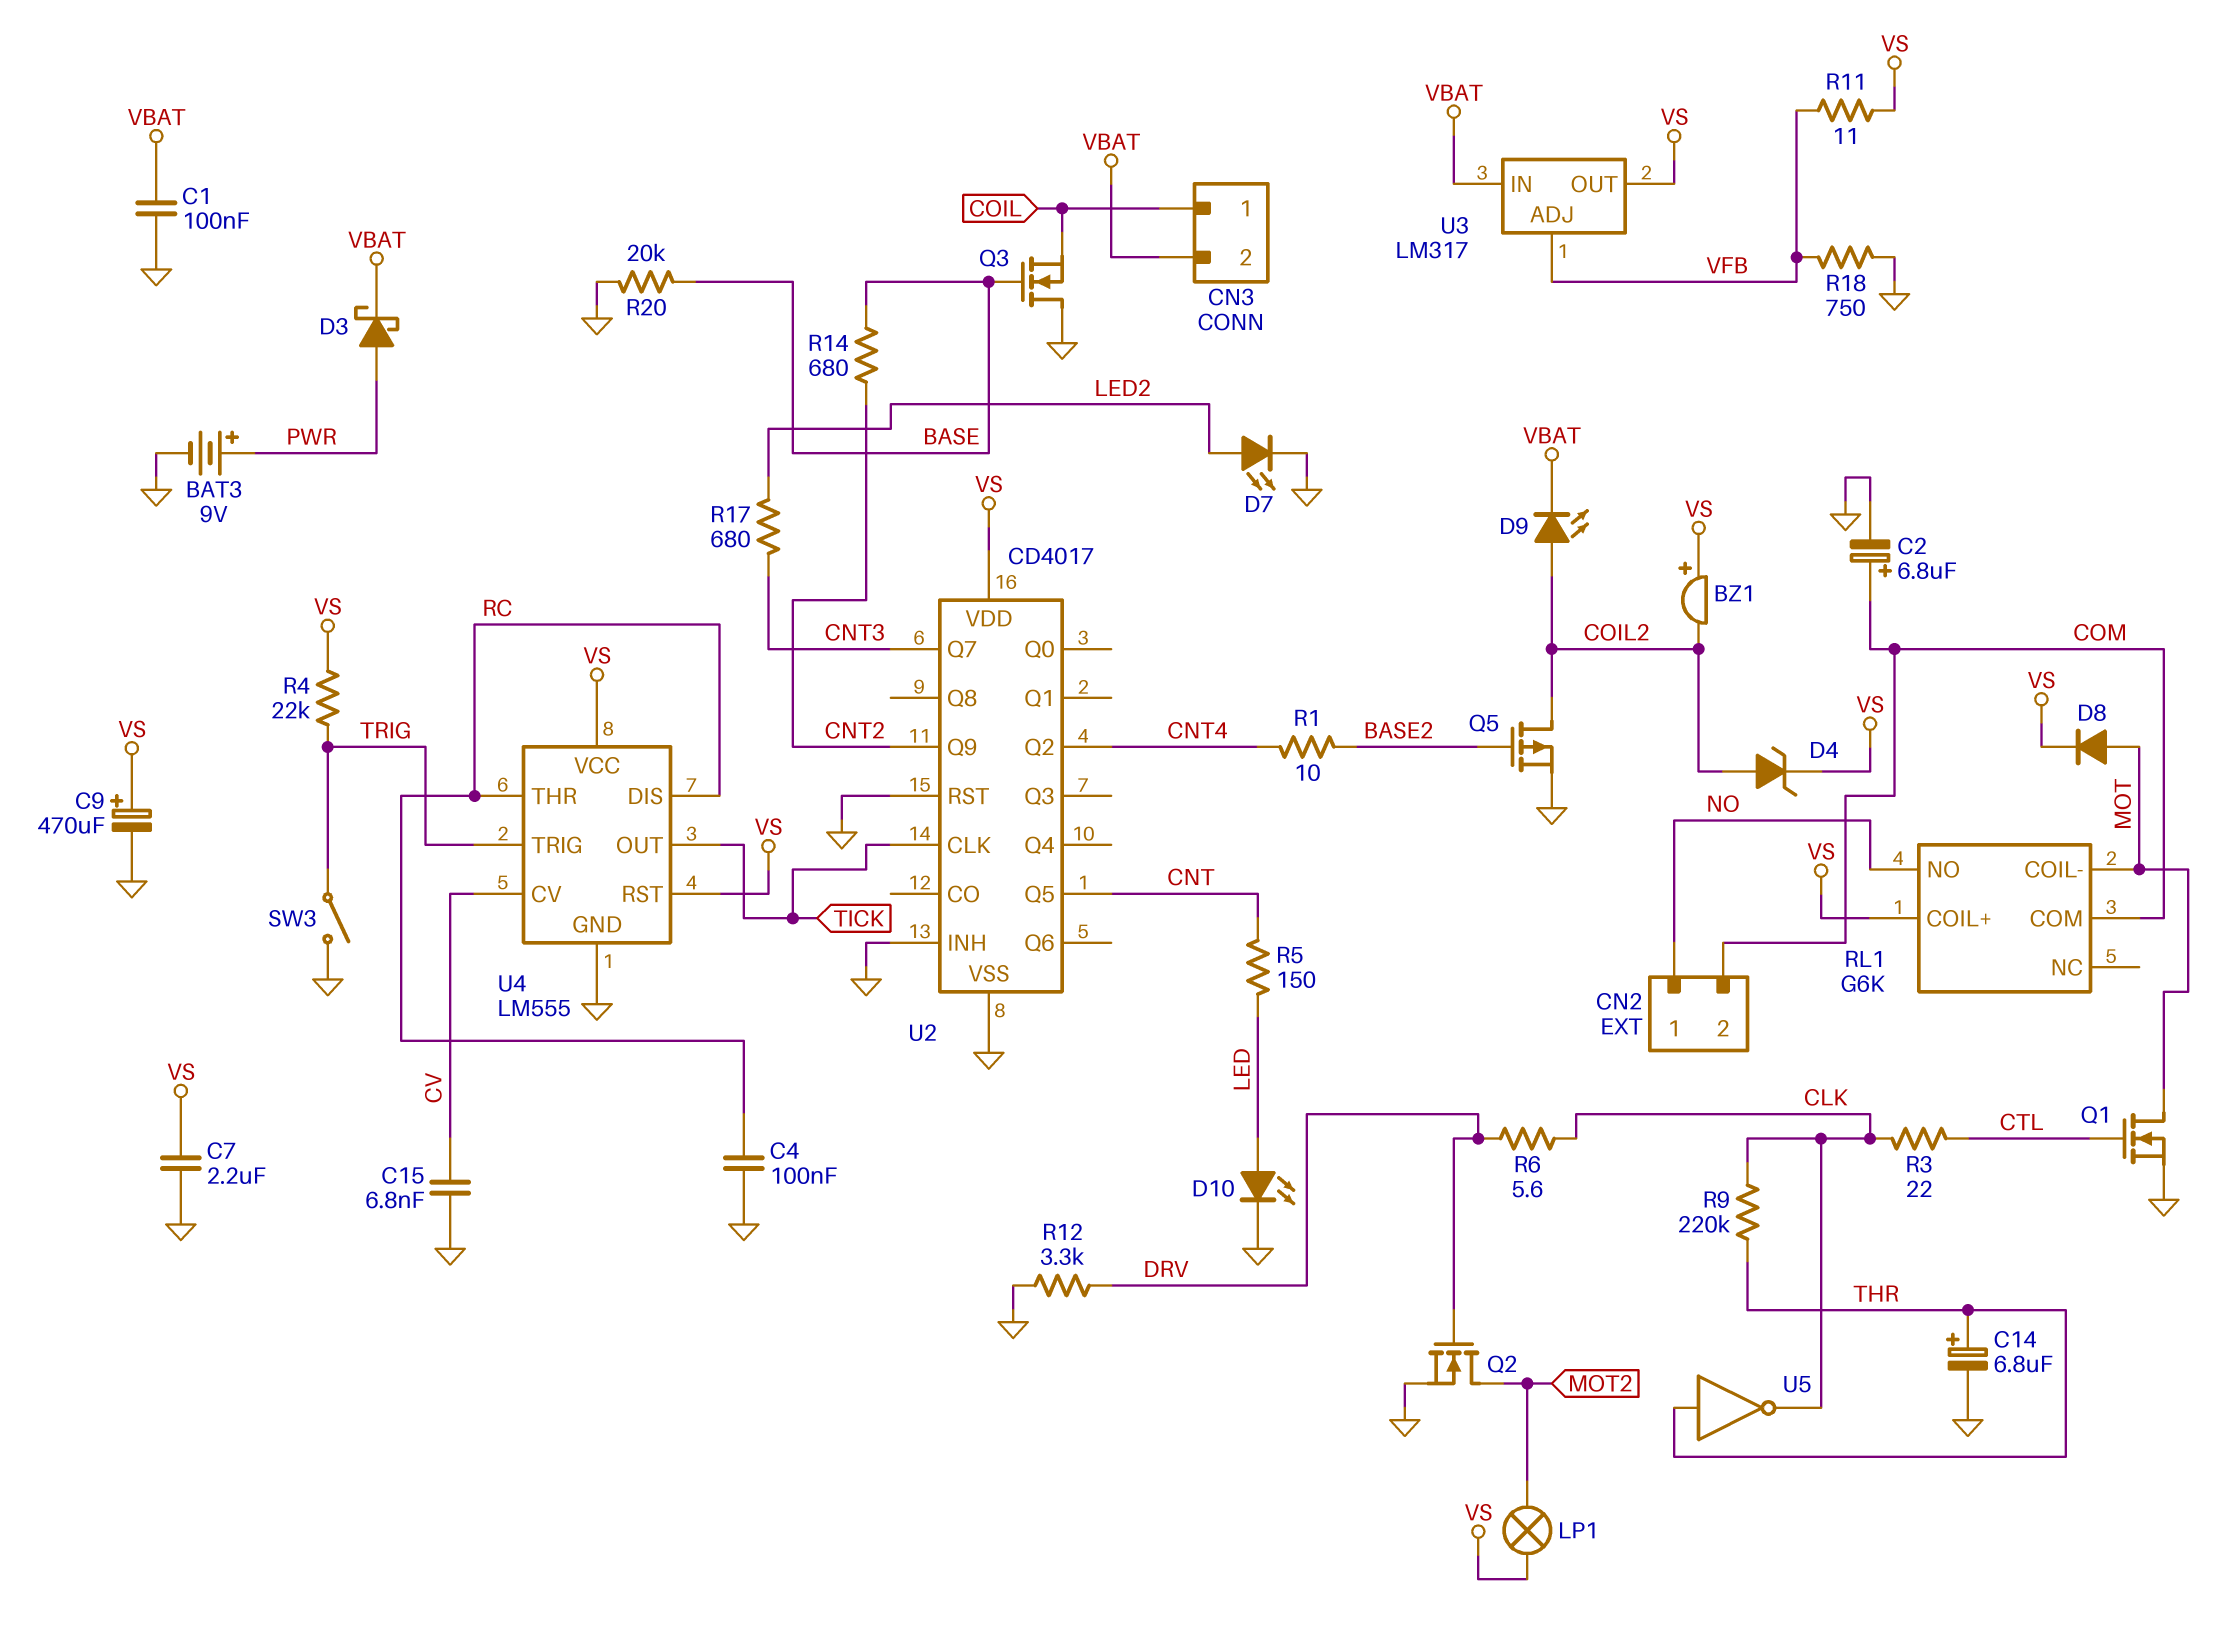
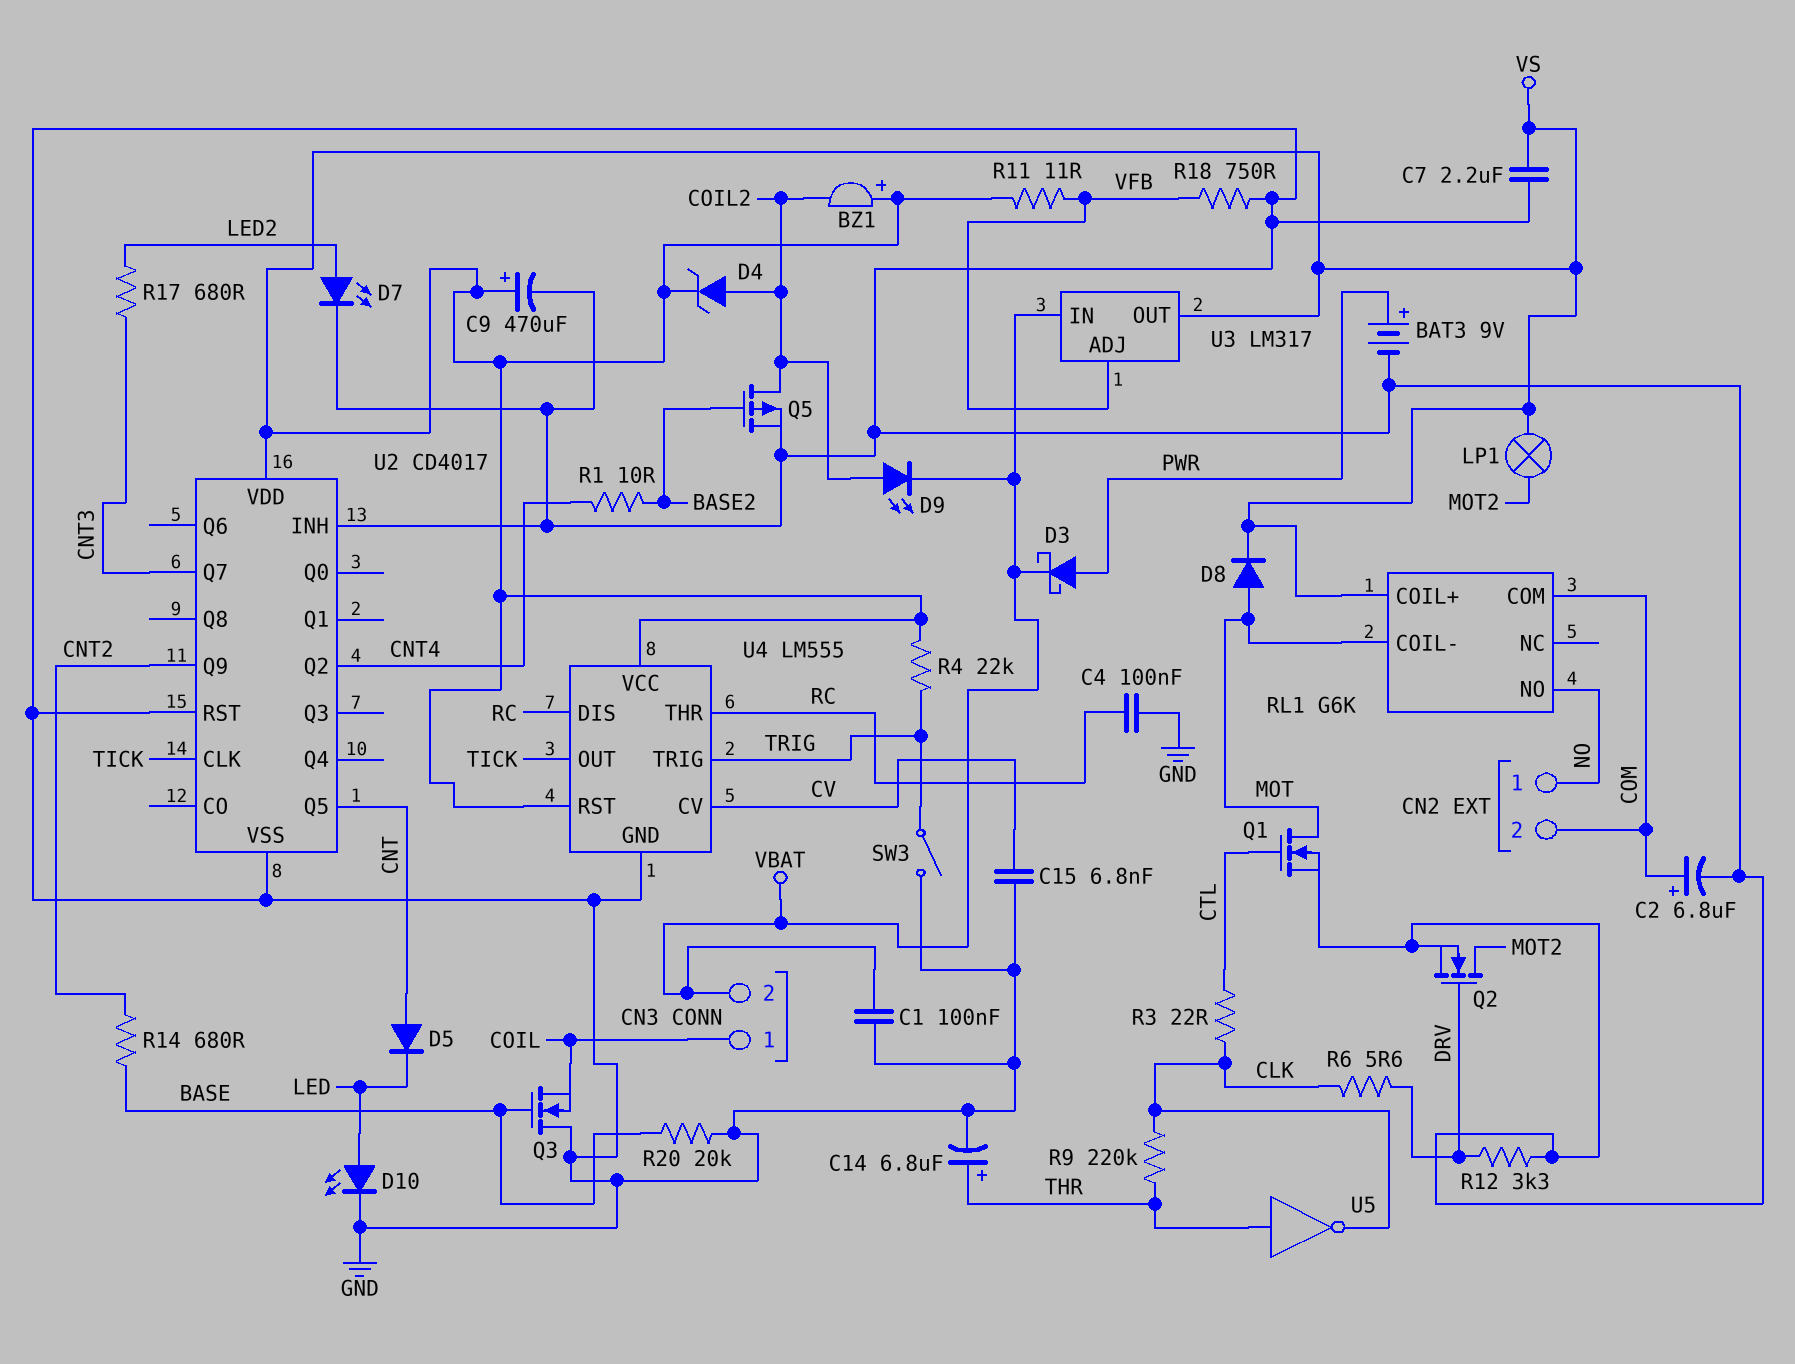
D5: none -> diode (A CNT, K LED)
R5: 150 (CNT, LED) -> none

